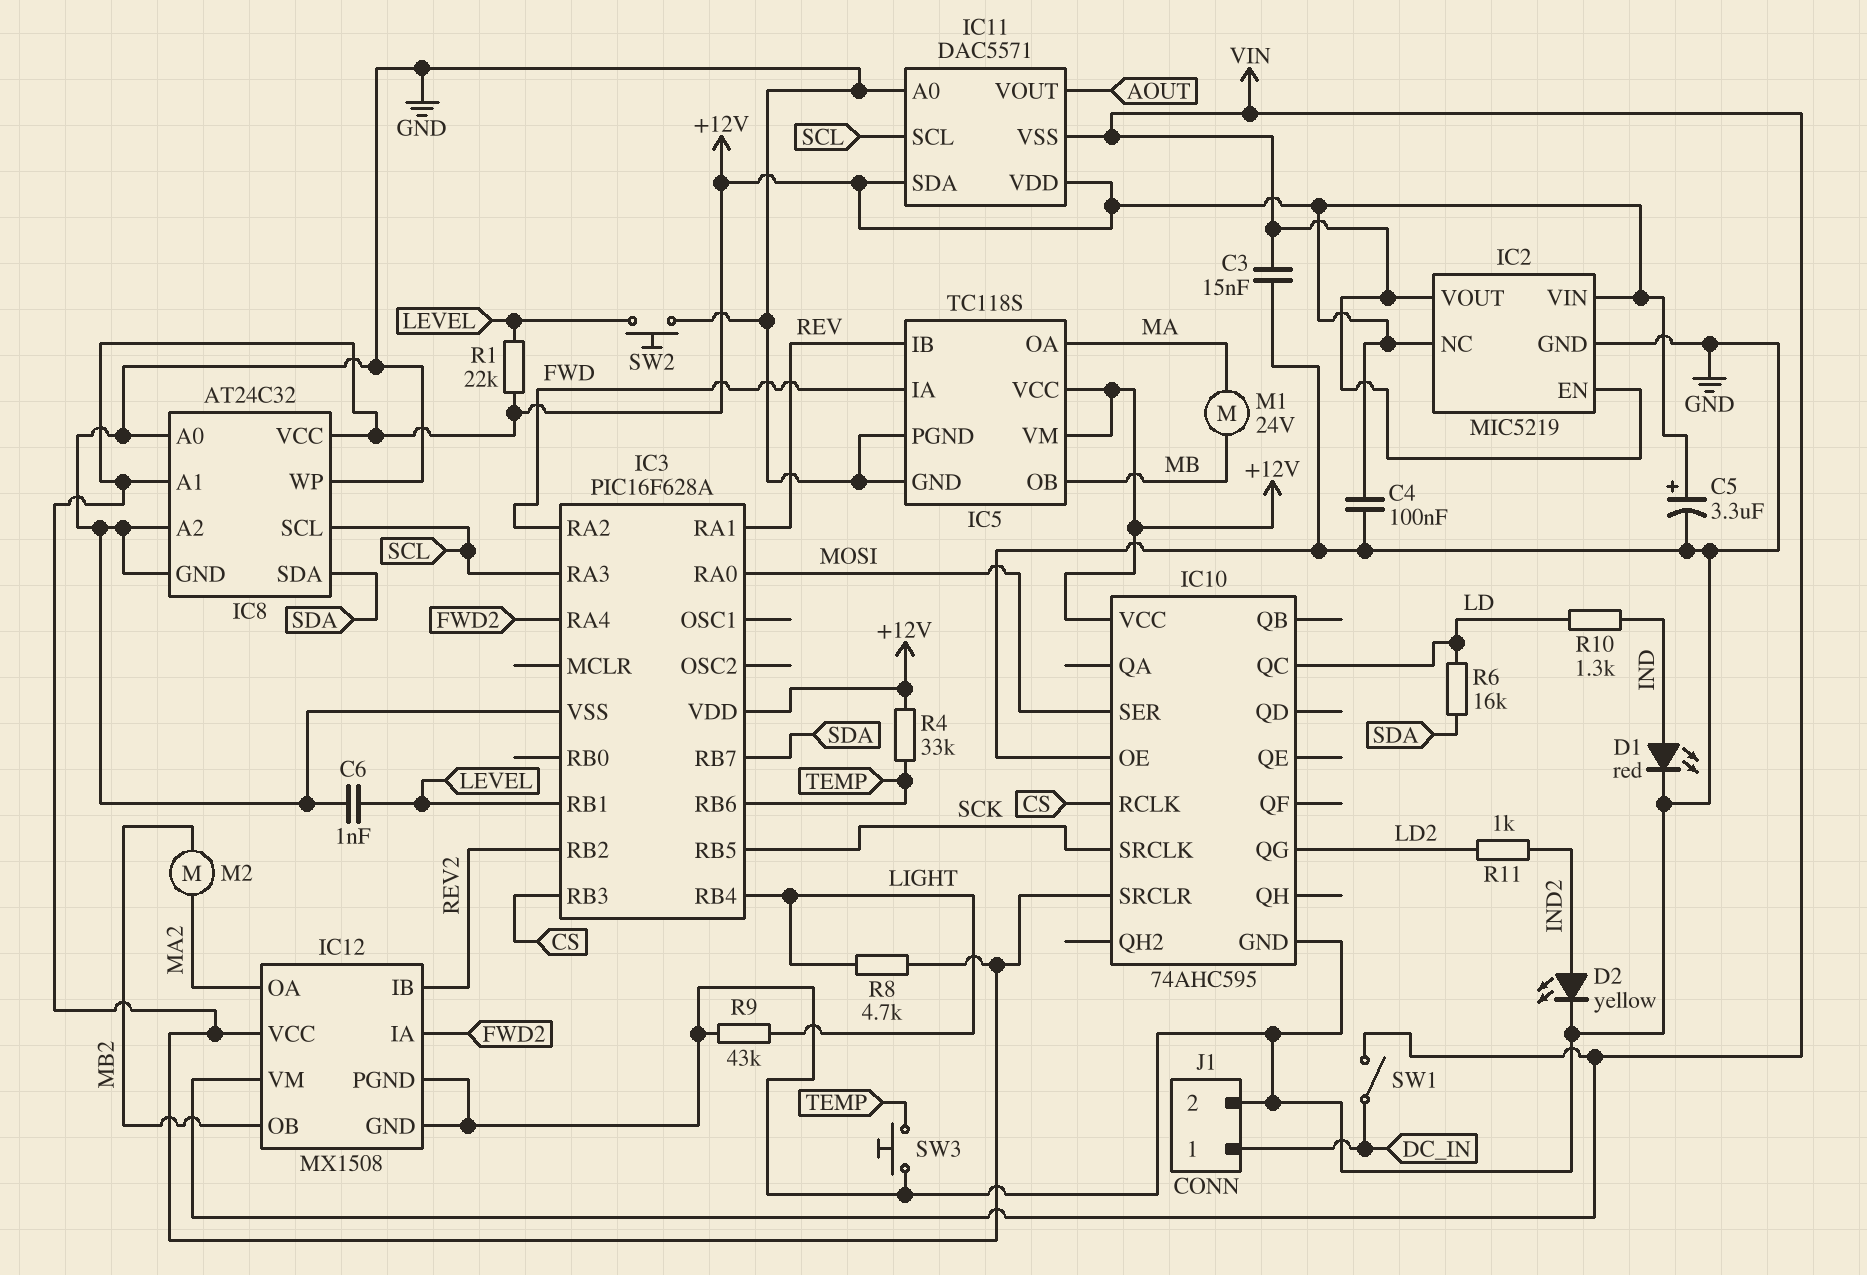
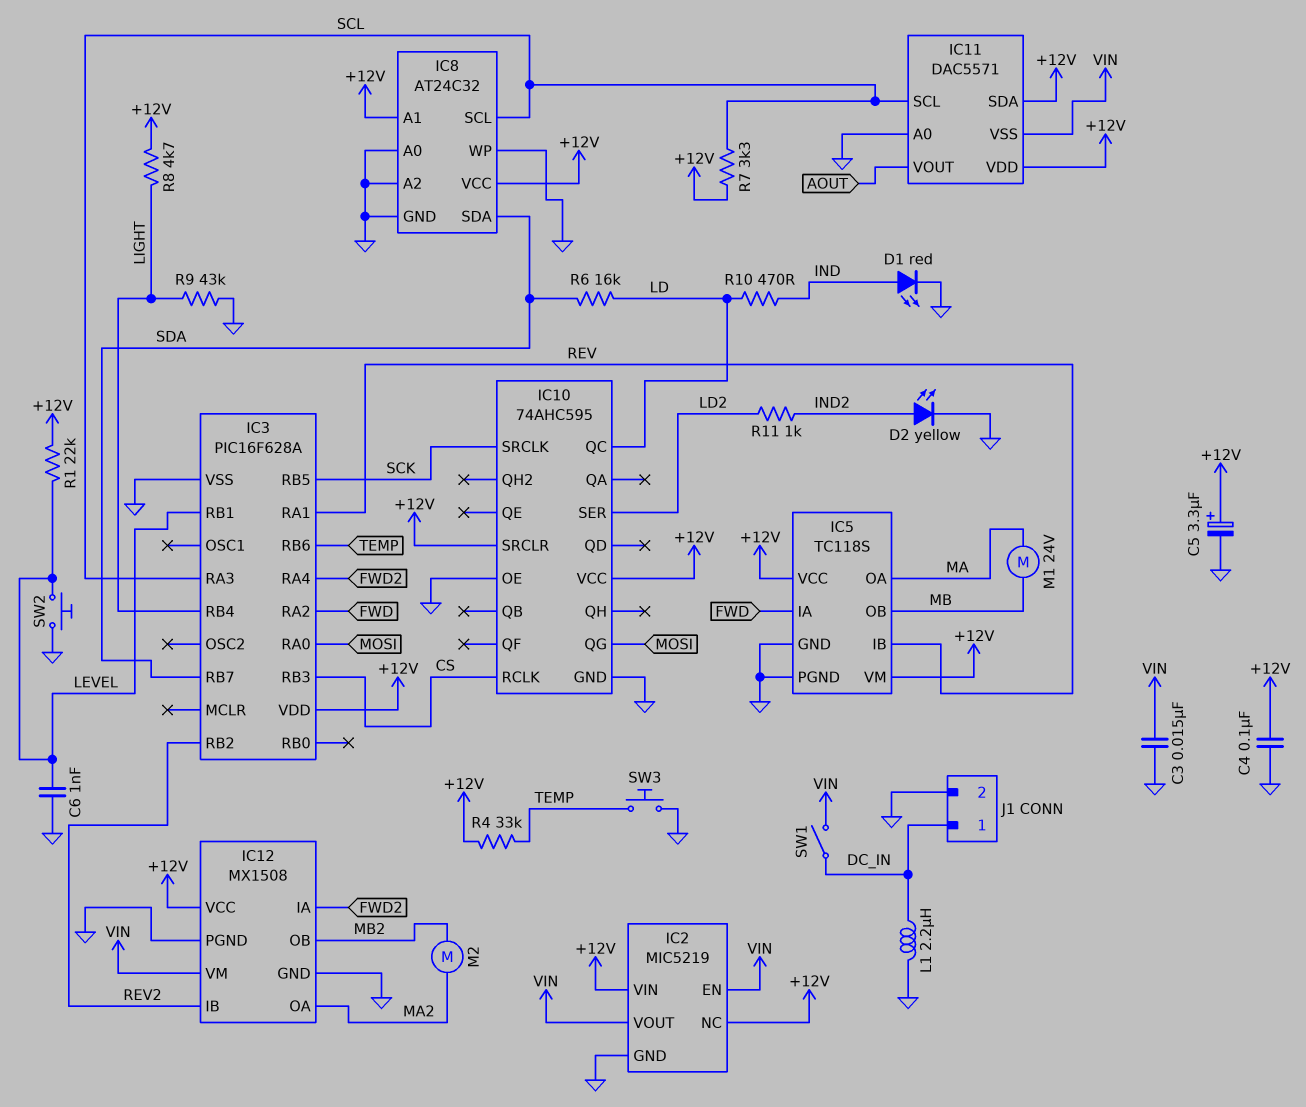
IC10 pin QG: LD2 -> MOSI
IC10 pin SER: MOSI -> LD2
L1: none -> 2.2uH (DC_IN, GND)
R7: none -> 3.3k (+12V, SCL)
R10: 1.3k (IND, LD) -> 470 (IND, LD)

